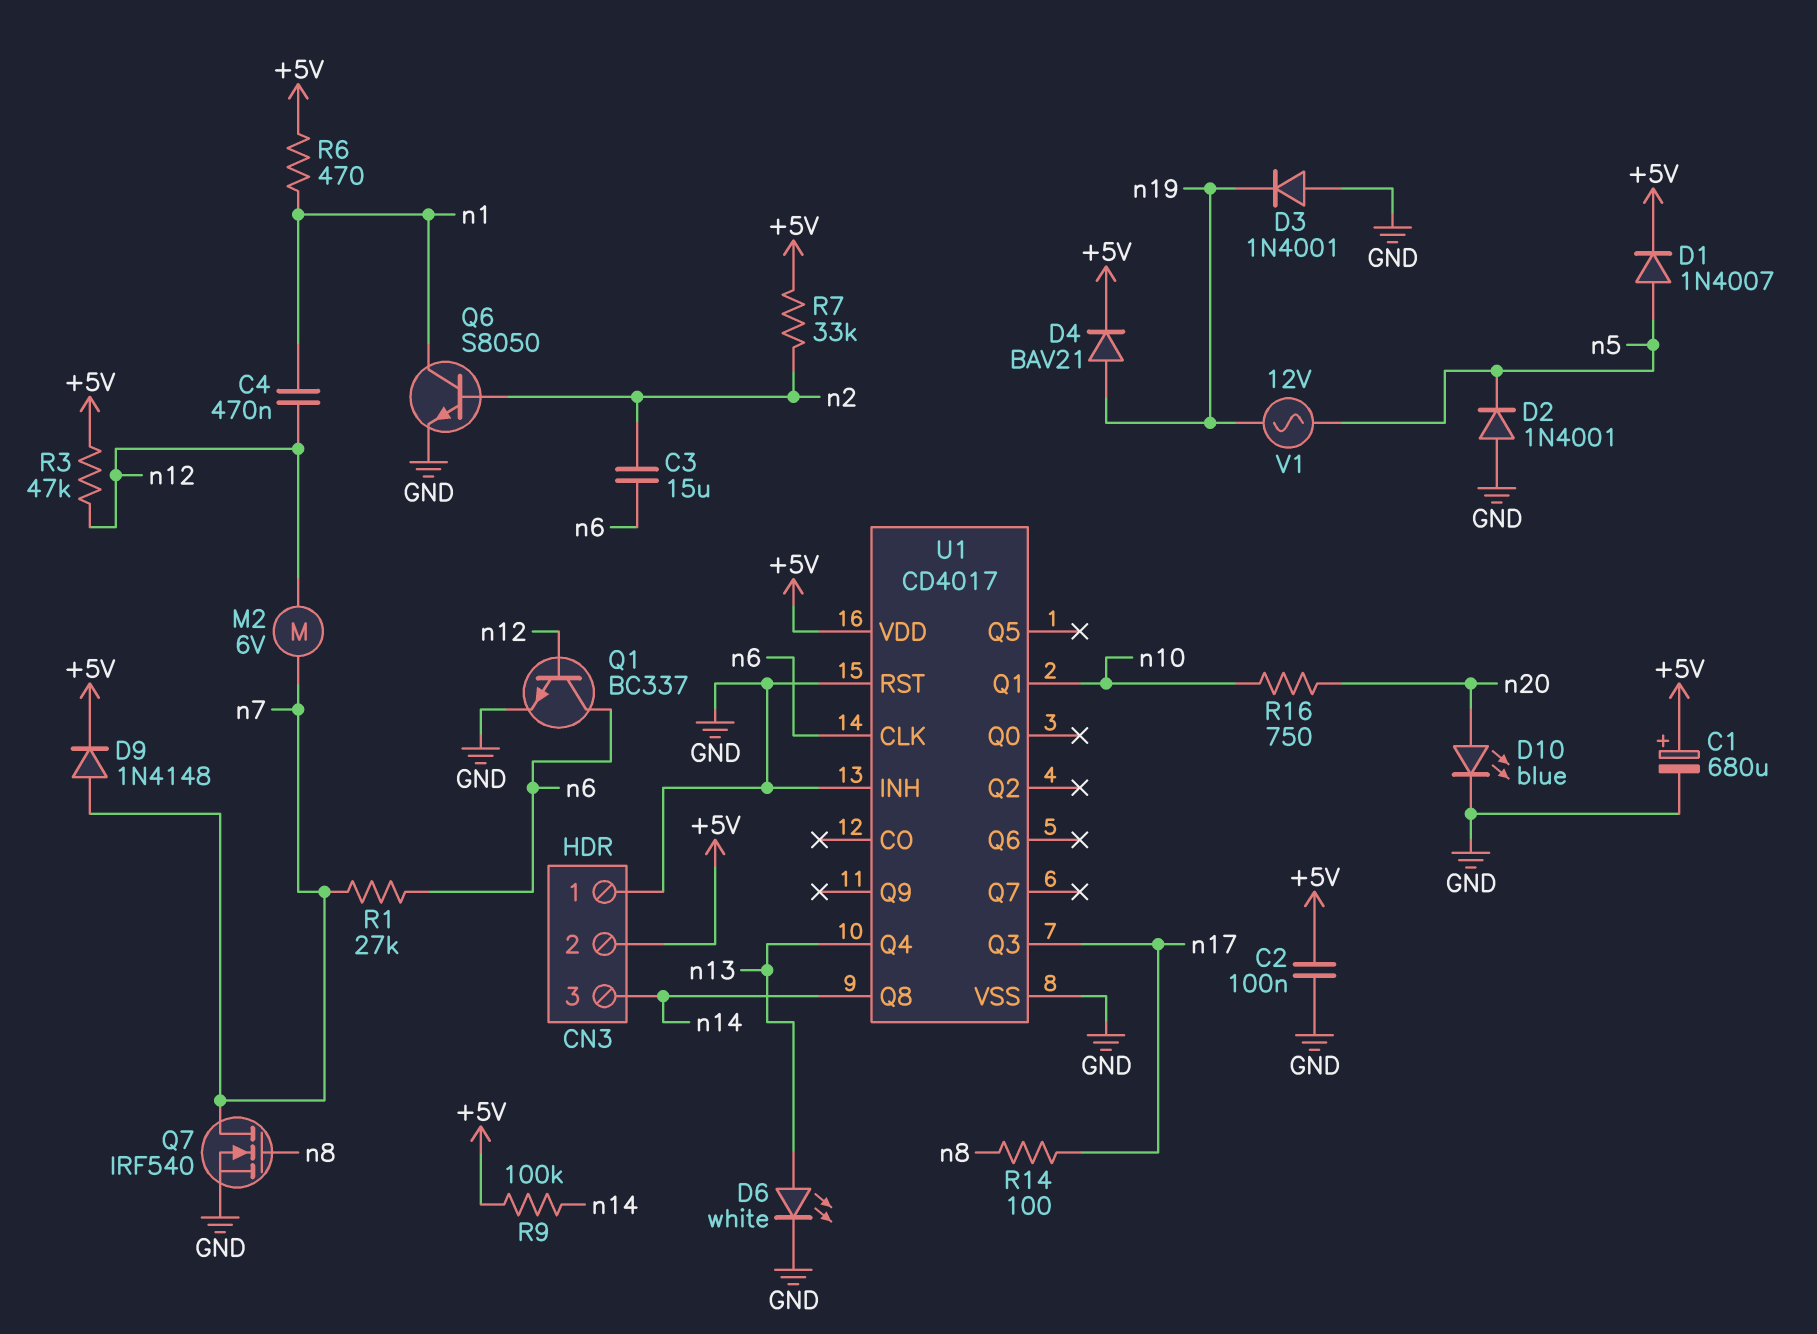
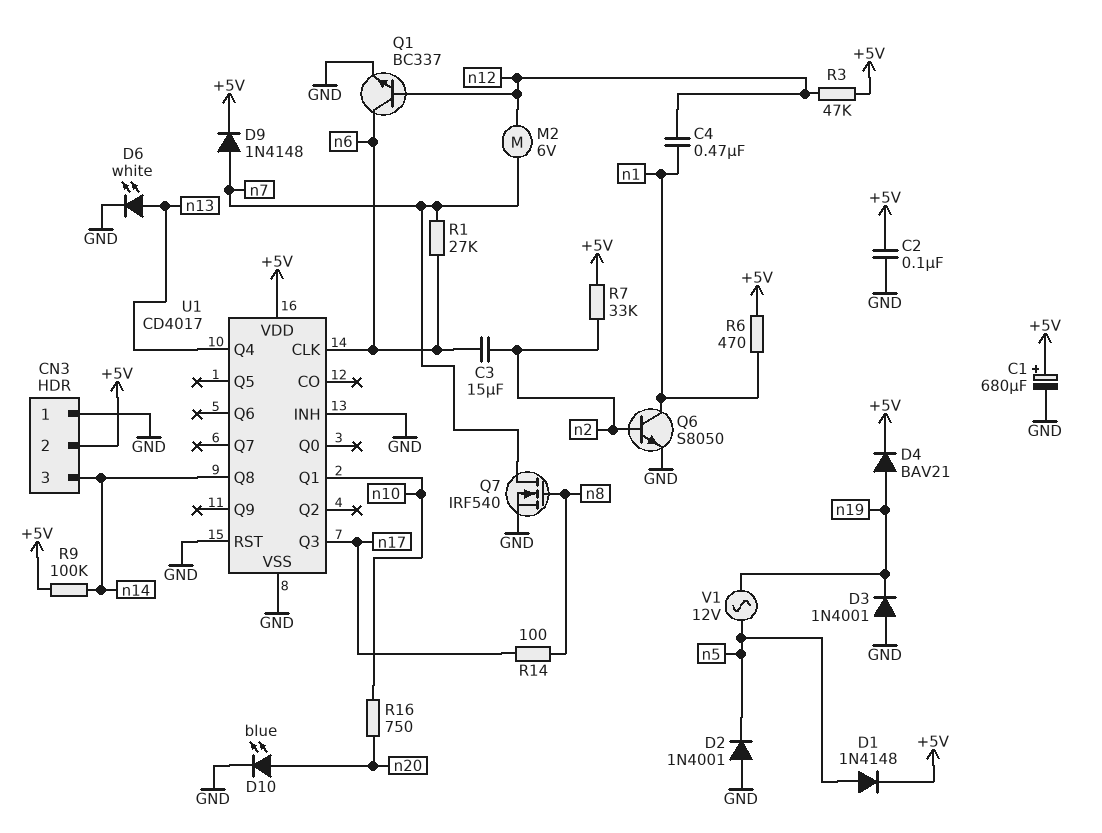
D1: diode 1N4007 (A n5, K +5V) -> diode 1N4148 (A n5, K +5V)

